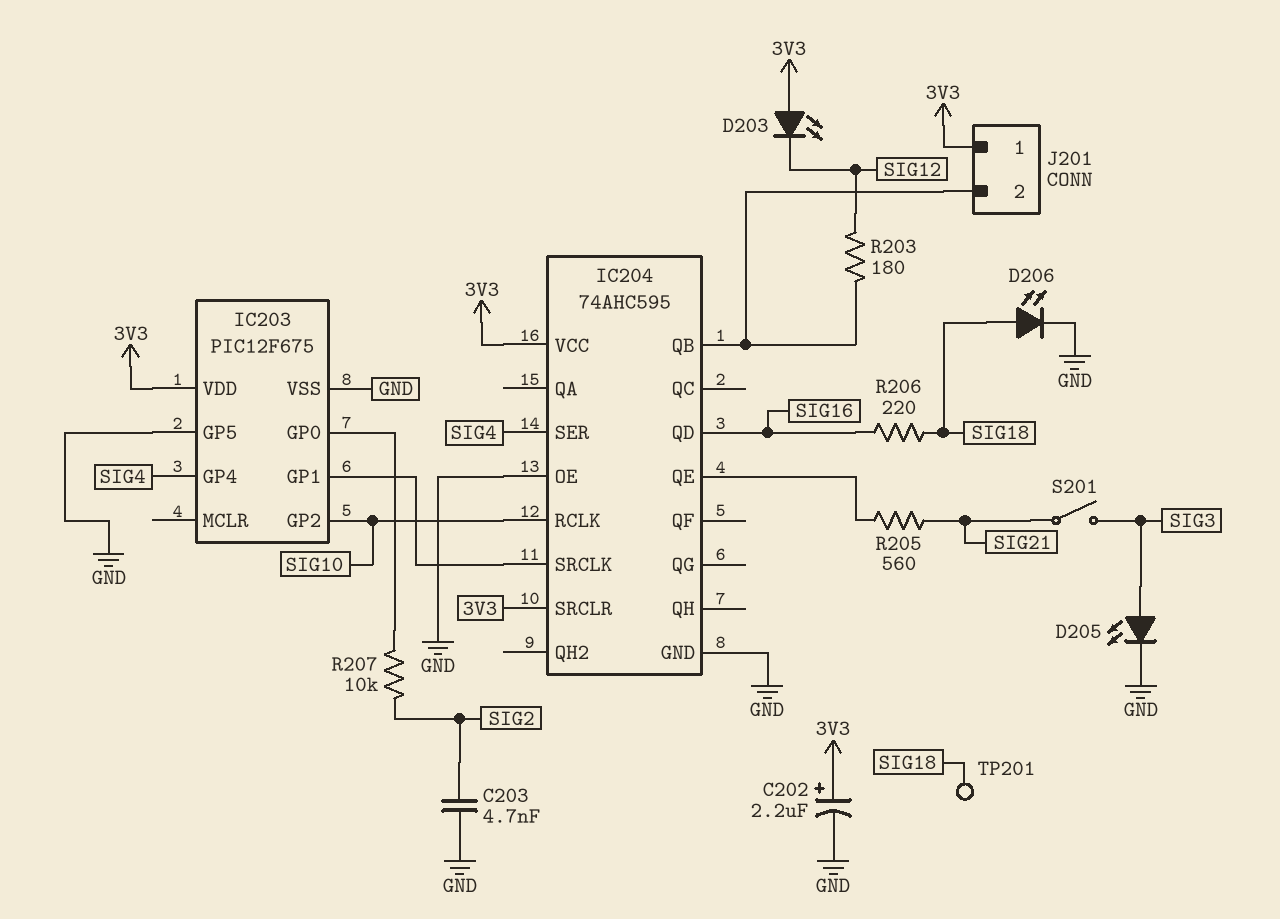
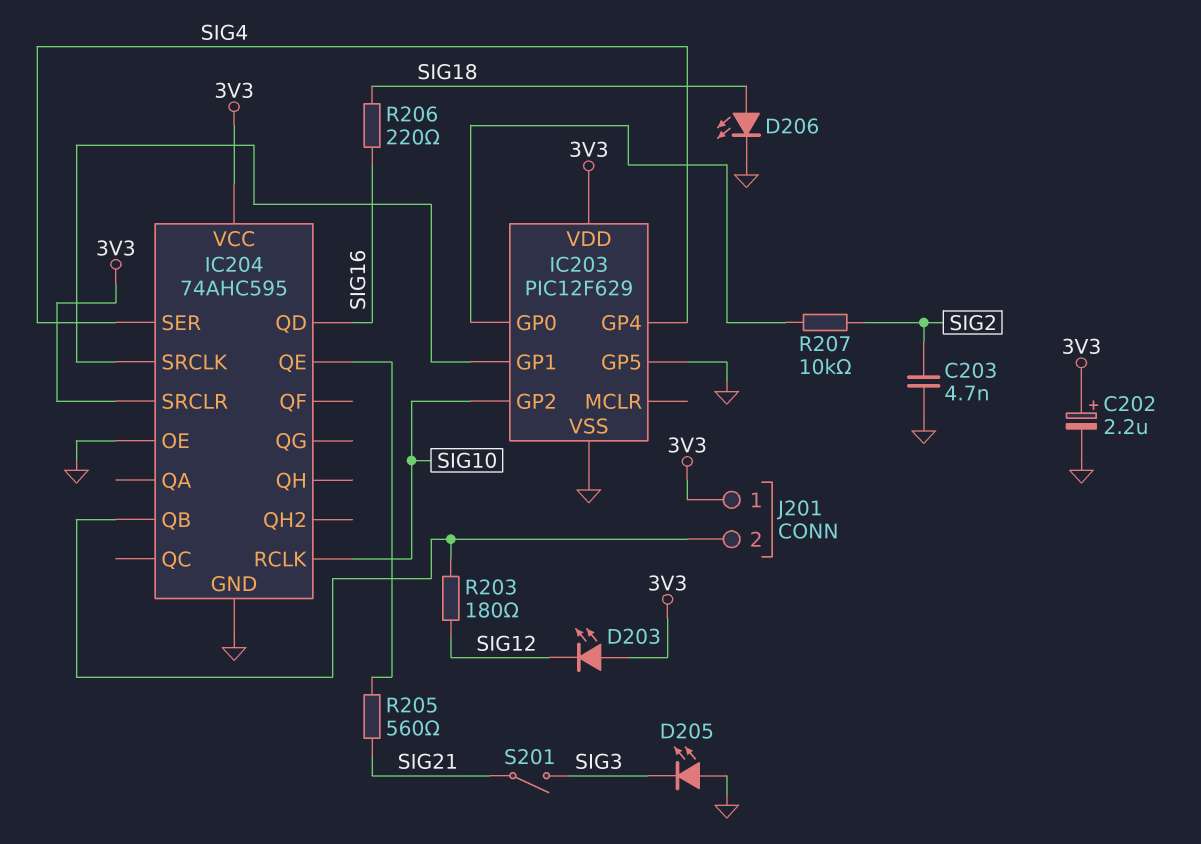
D205: LED (A SIG3, K GND) -> LED (A GND, K SIG3)
IC203: PIC12F675 -> PIC12F629
TP201: test point (SIG18) -> none

